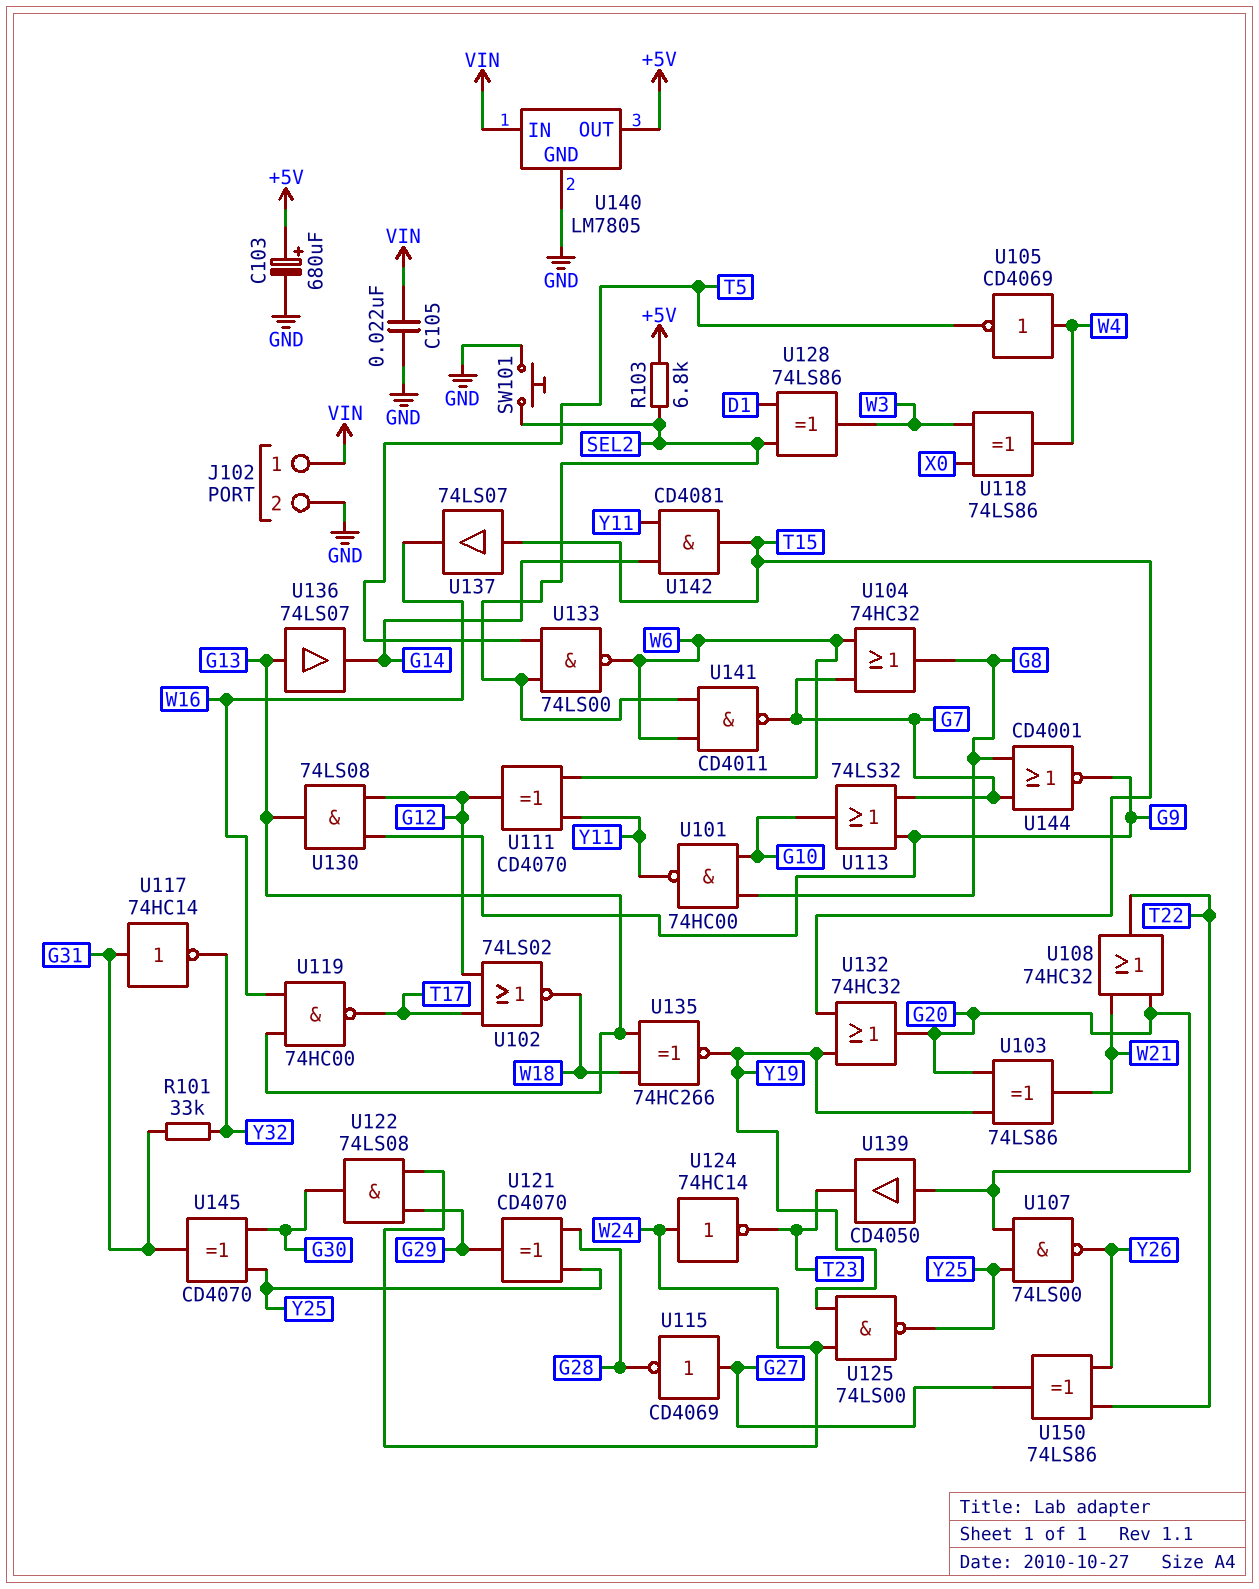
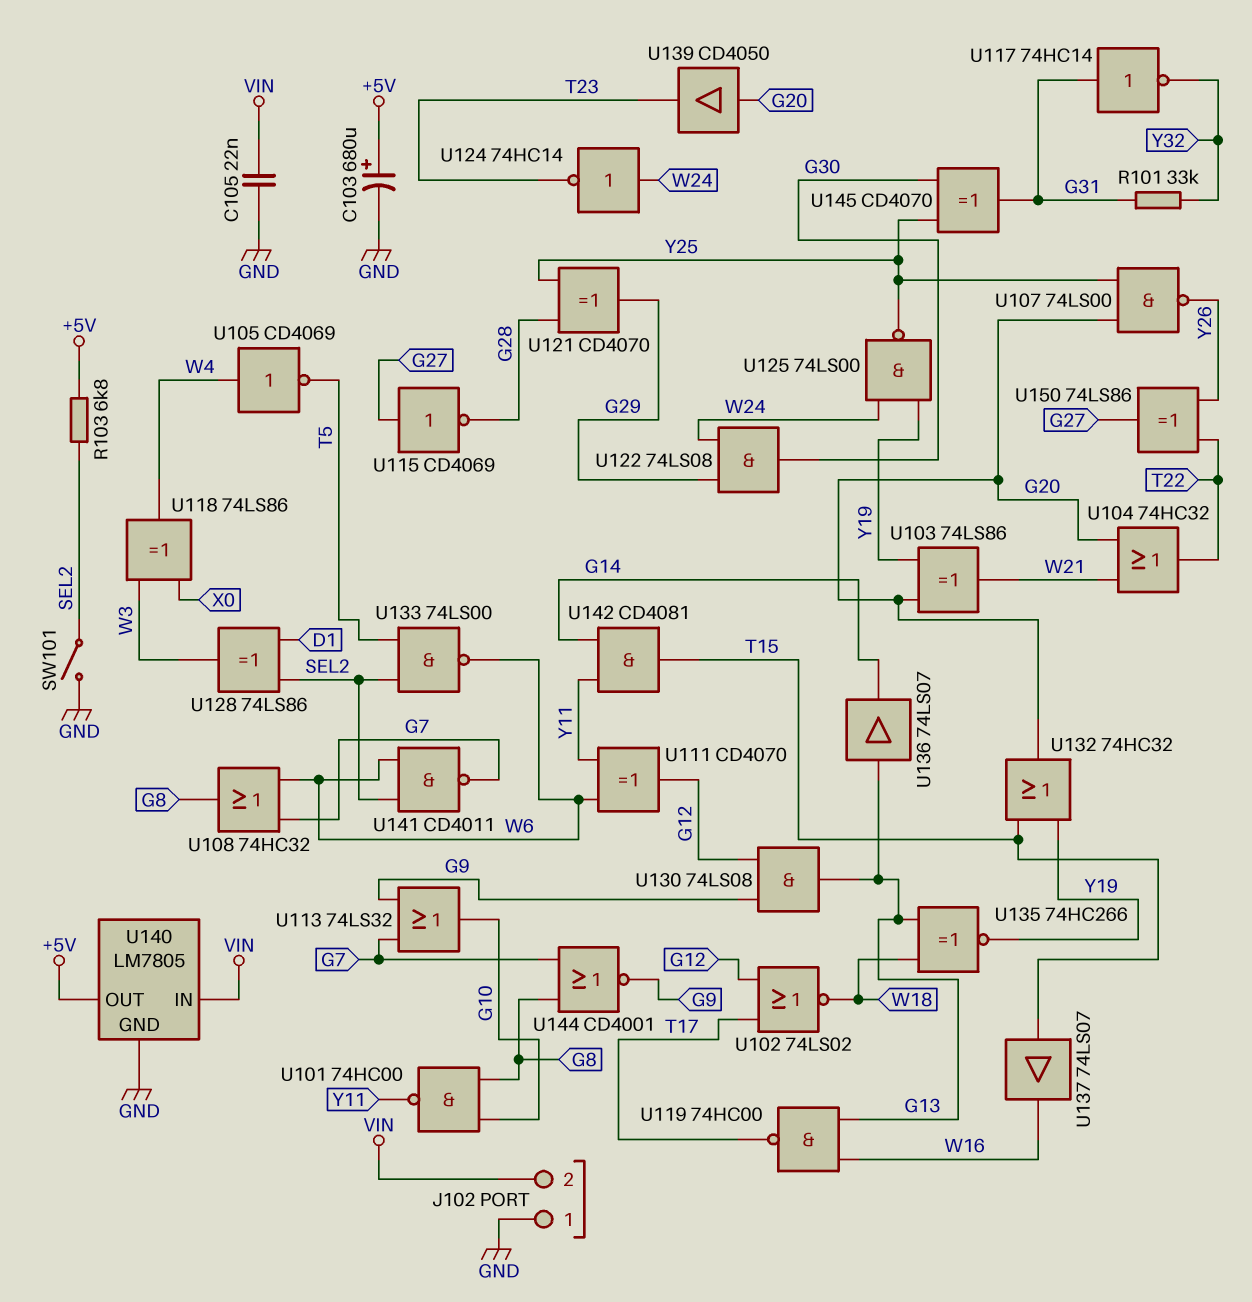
J102 pin 1: VIN -> GND
J102 pin 2: GND -> VIN
SW101: button (GND, SEL2) -> switch (GND, SEL2)
U104: OR 74HC32 (in G7, in W6, out G8) -> OR 74HC32 (in G20, in W21, out T22)
U108: OR 74HC32 (in G20, in W21, out T22) -> OR 74HC32 (in G7, in W6, out G8)

